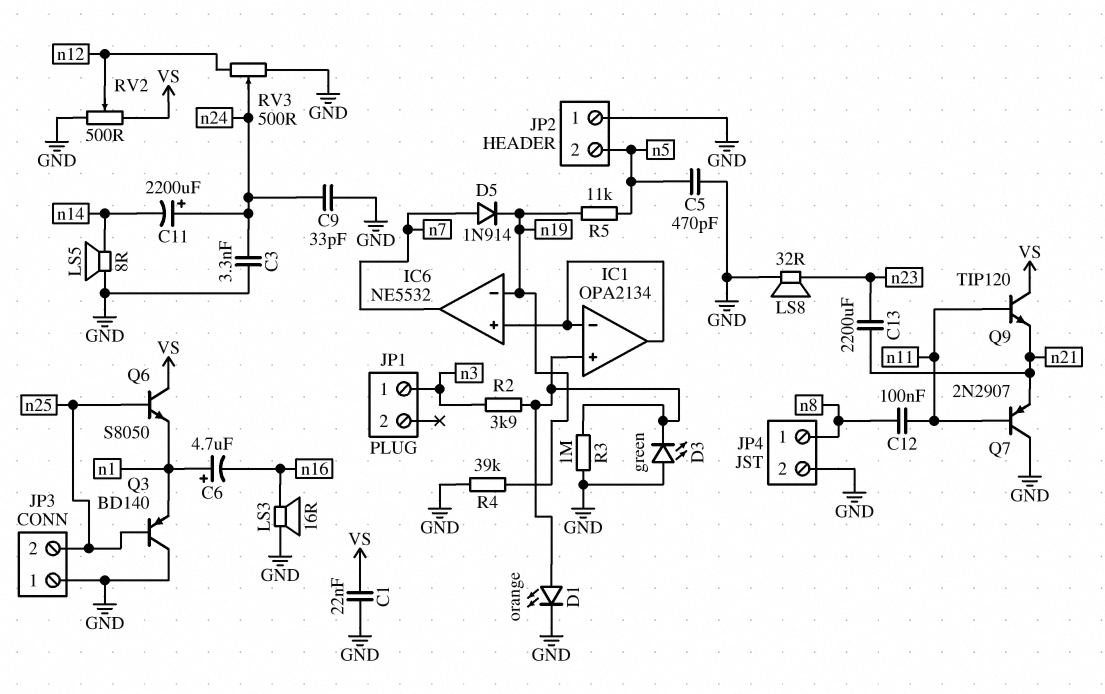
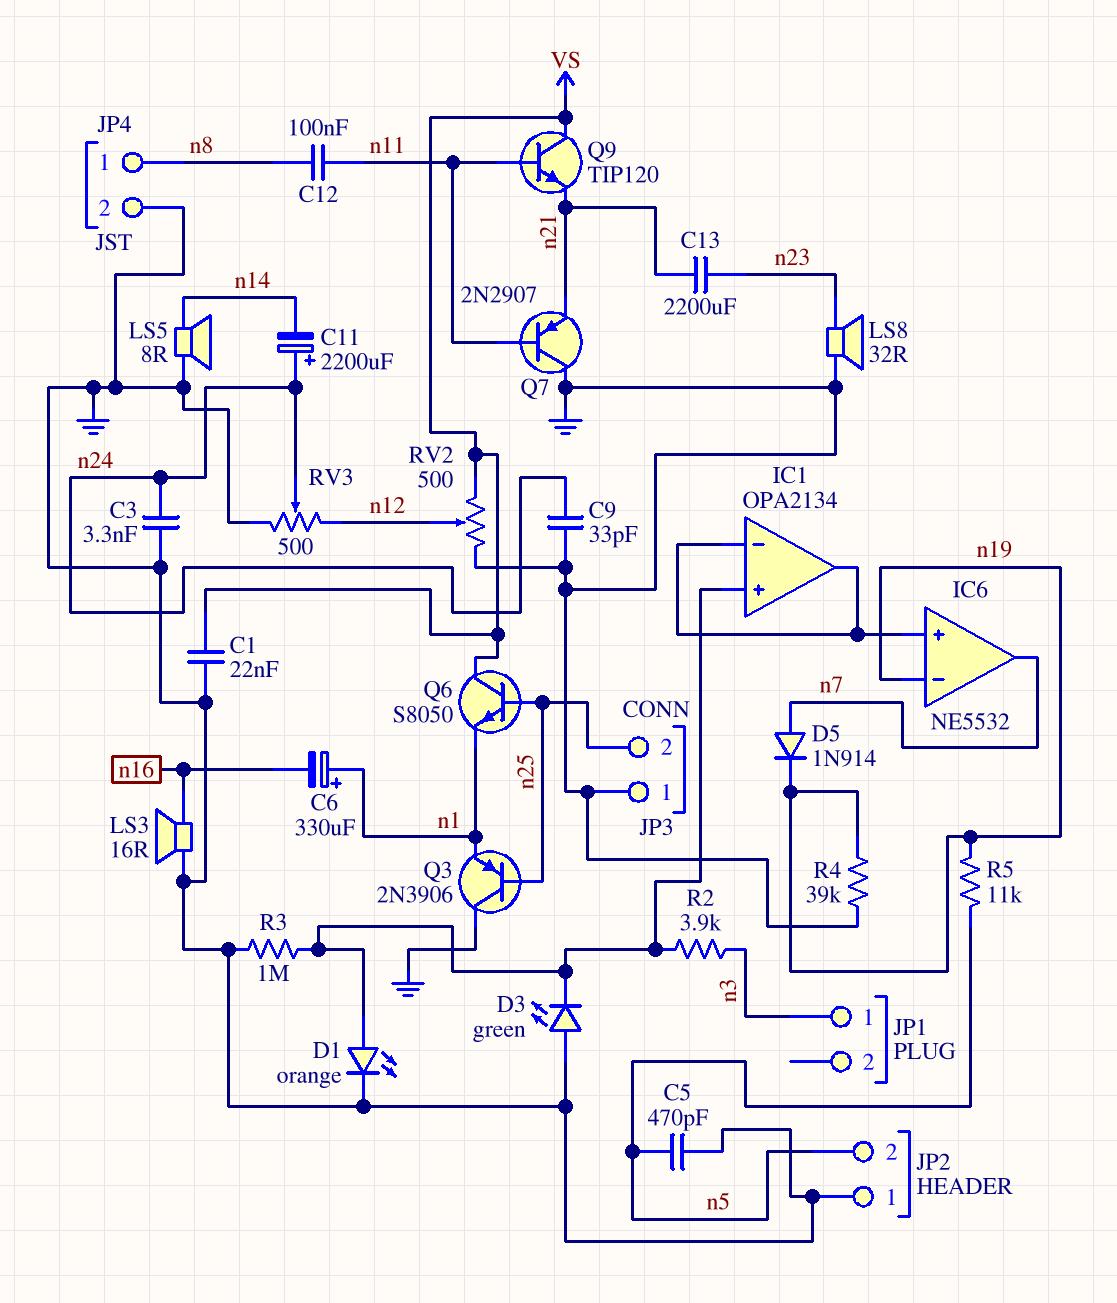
C6: 4.7uF (plus n1, minus n16) -> 330uF (plus n1, minus n16)
Q3: PNP BD140 (B n25, C GND, E n1) -> PNP 2N3906 (B n25, C GND, E n1)

